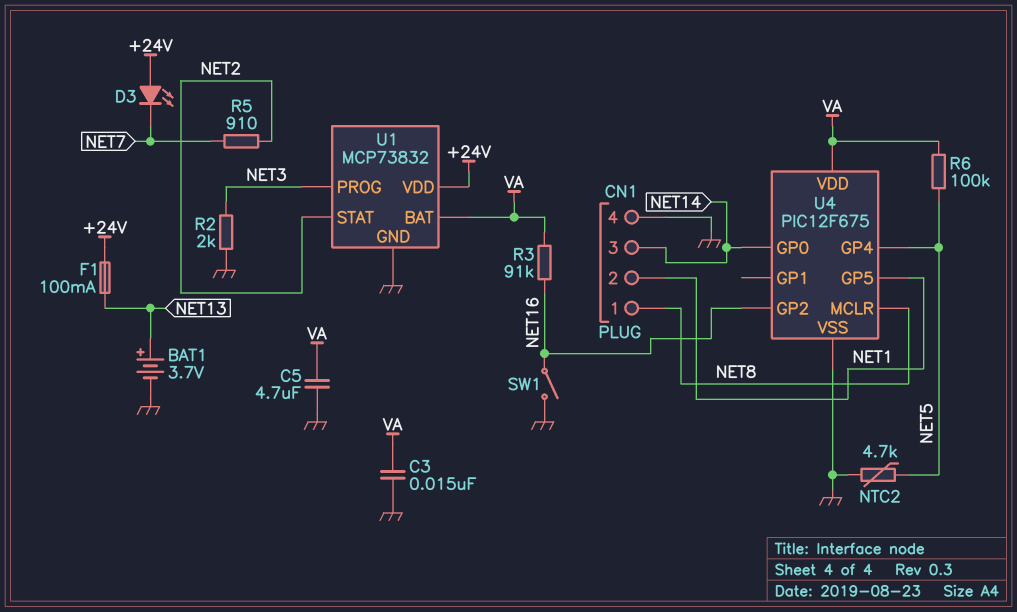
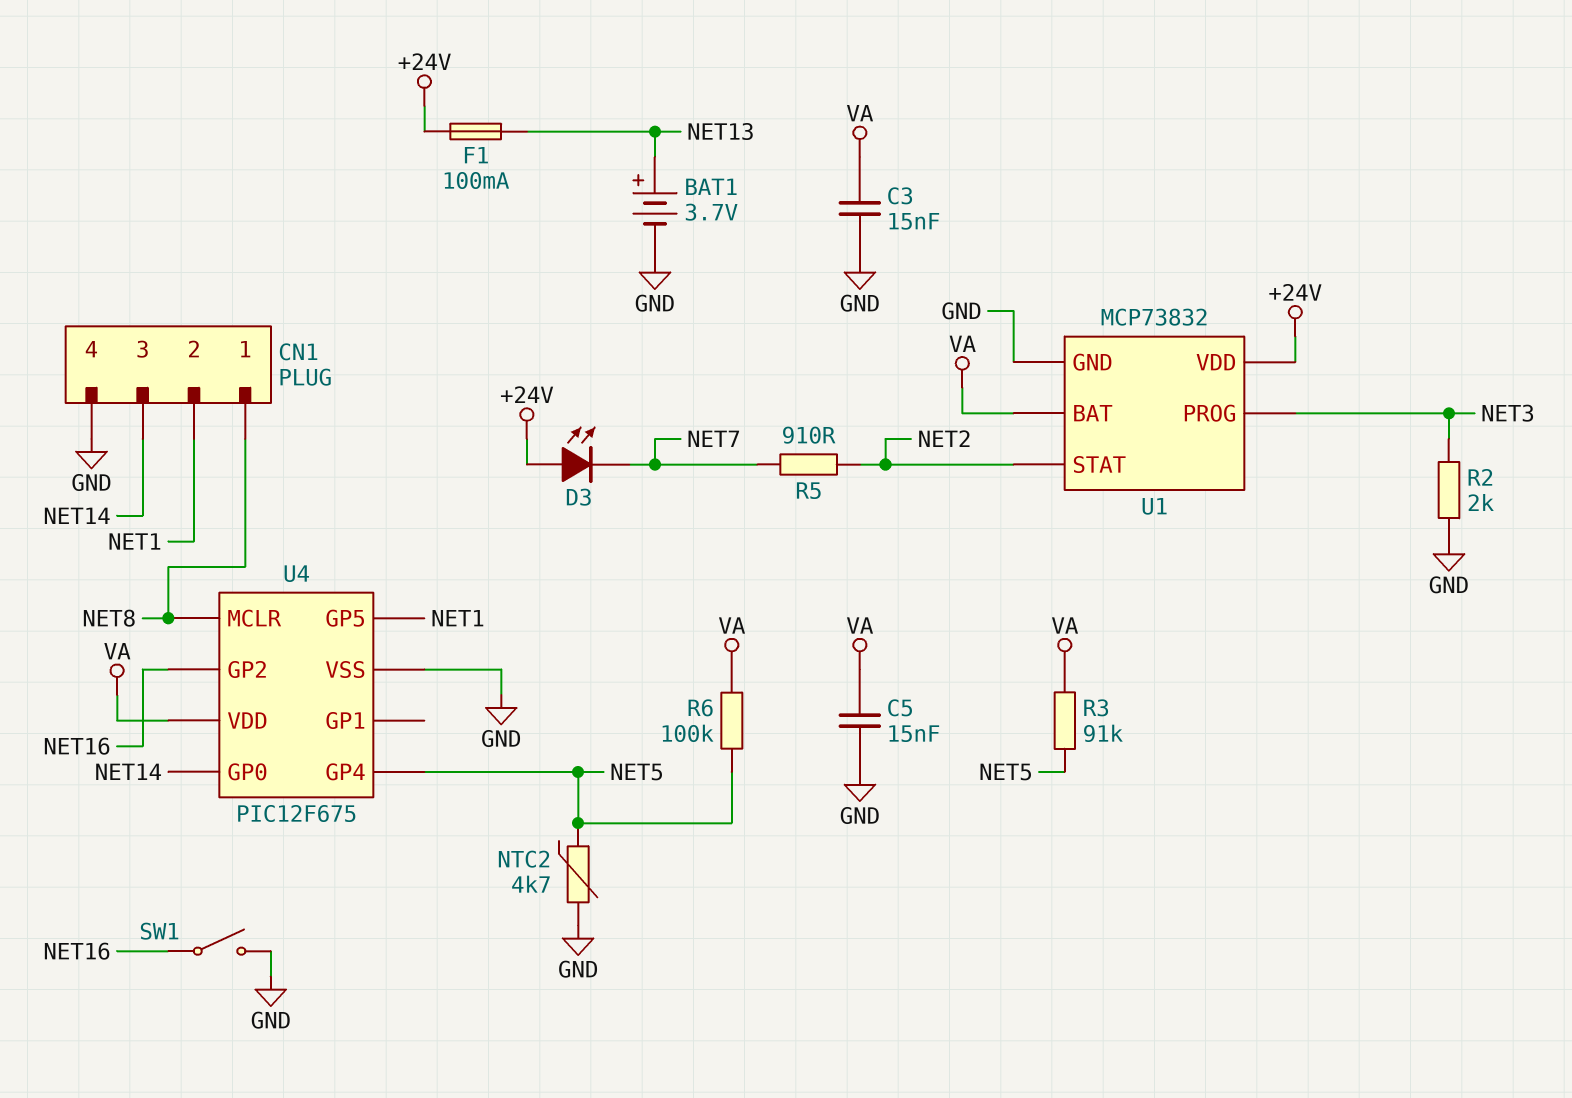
C5: 4.7uF (GND, VA) -> 15nF (GND, VA)
R3: 91k (NET16, VA) -> 91k (NET5, VA)

